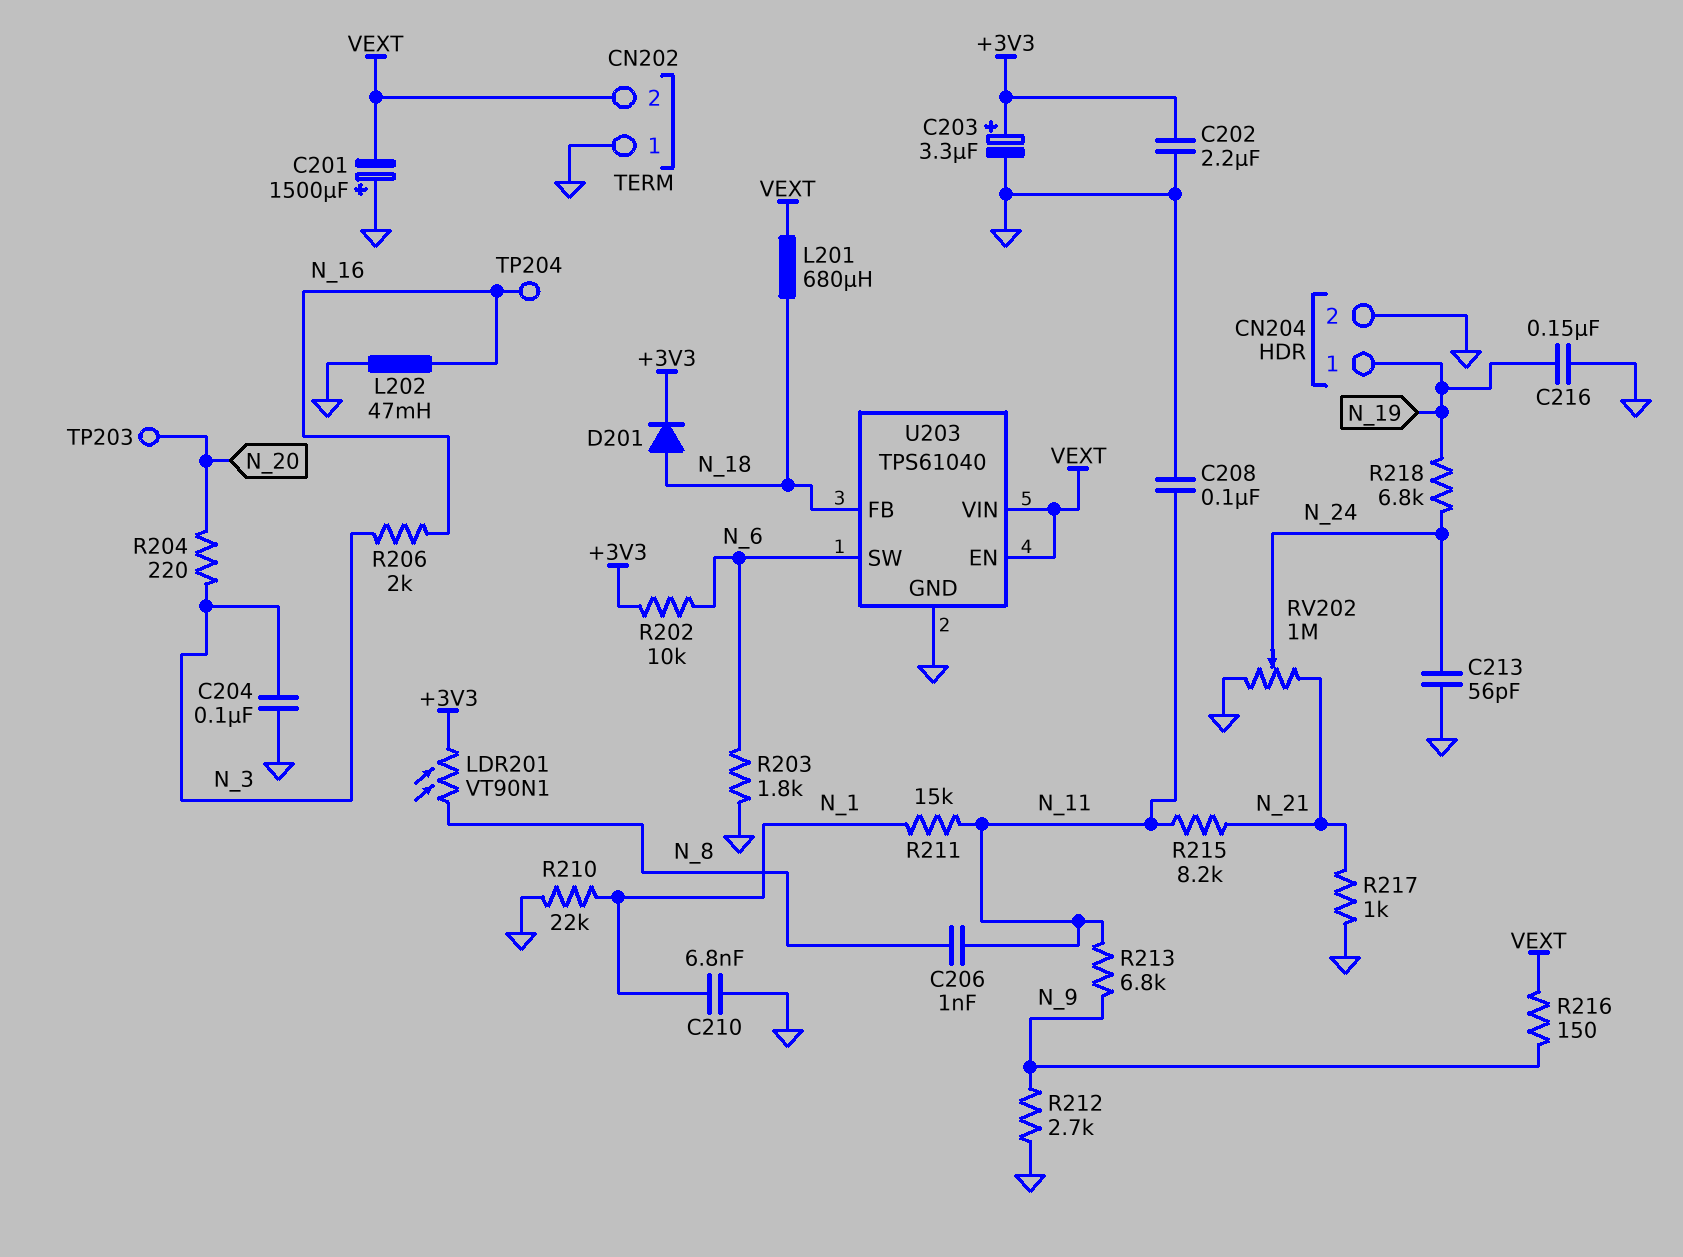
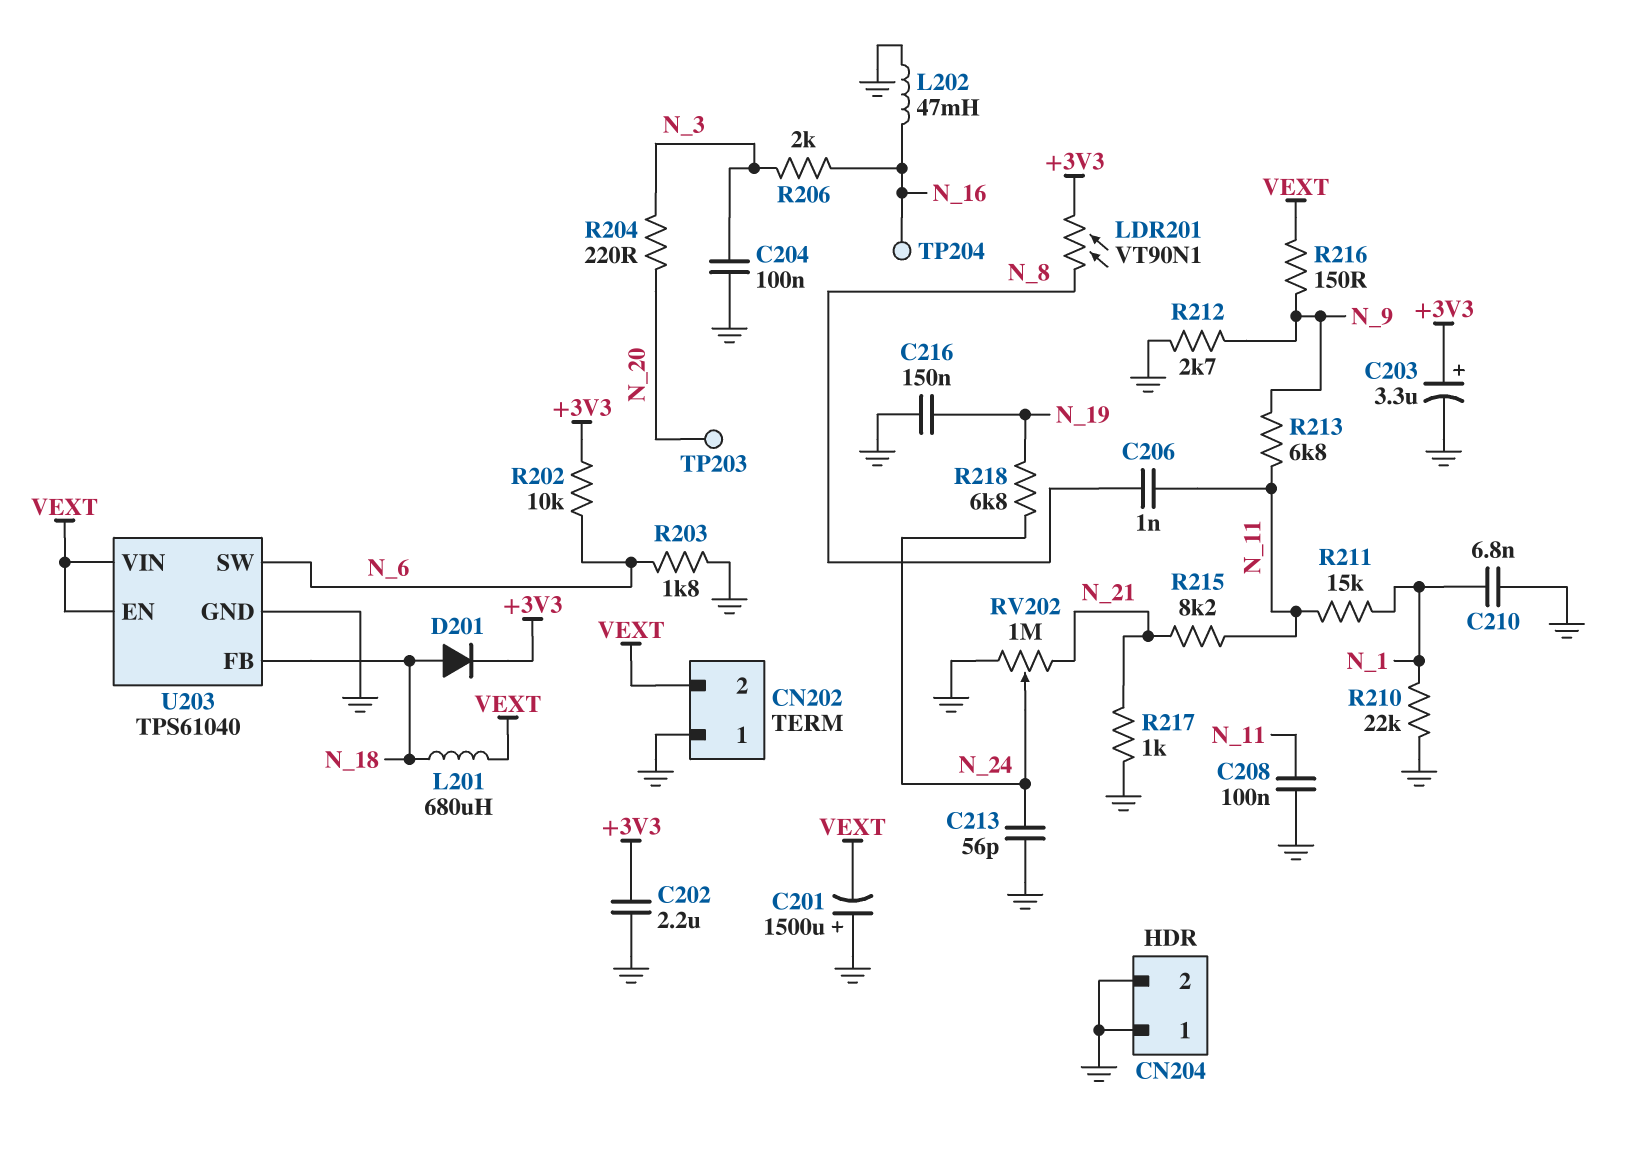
CN204 pin 1: N_19 -> GND

